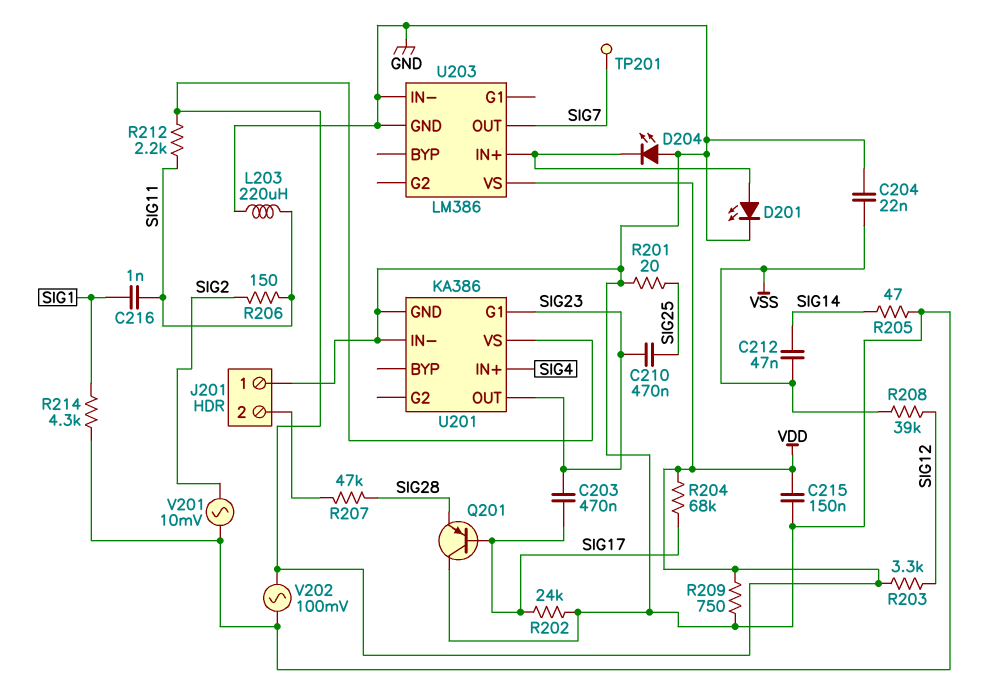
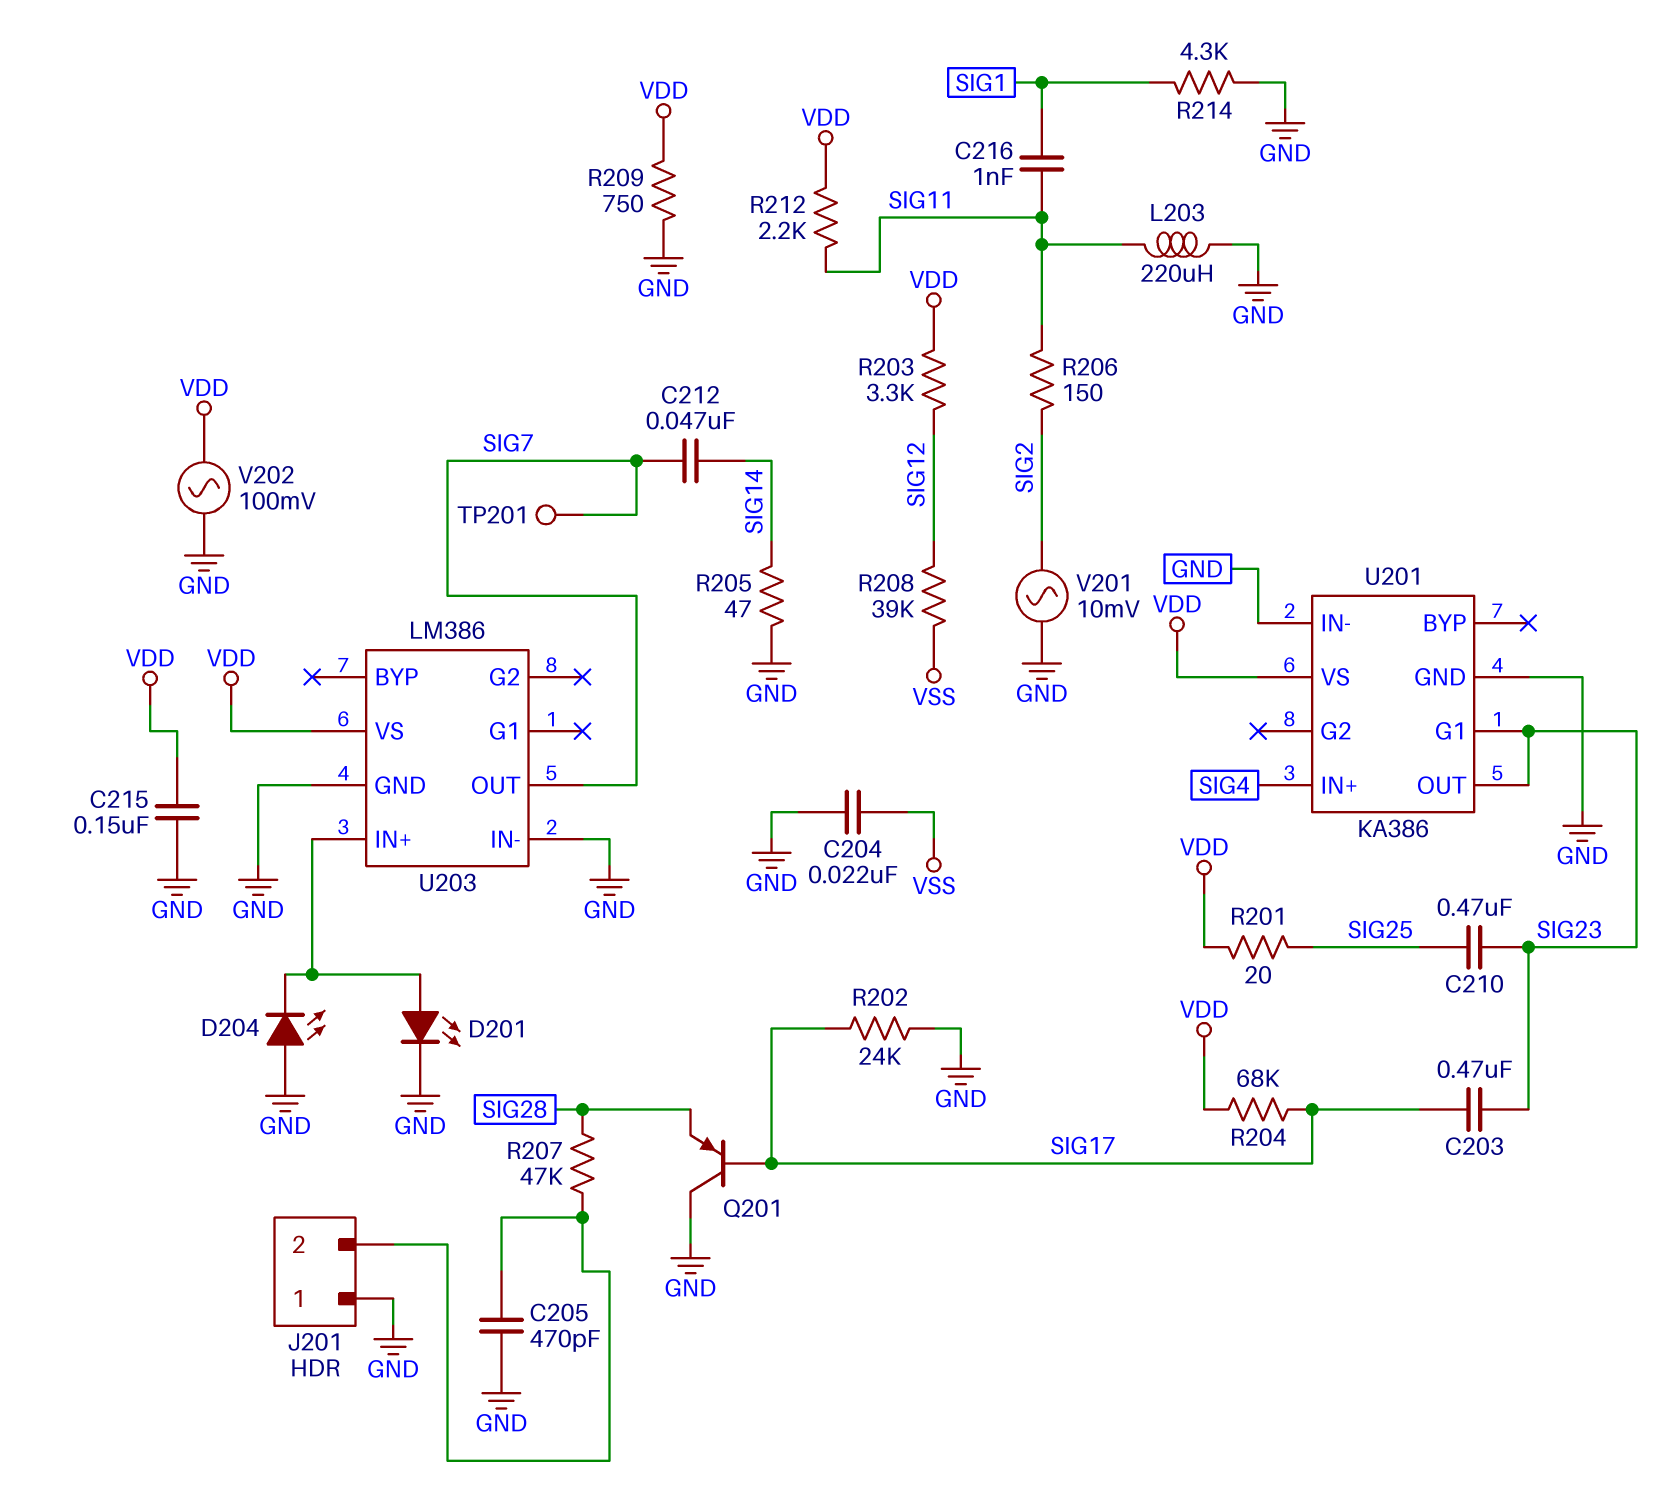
C205: none -> 470pF (GND, J201/2)
C212: 47nF (SIG14, VSS) -> 47nF (SIG7, SIG14)
R201: 20 (GND, SIG25) -> 20 (SIG25, VDD)

